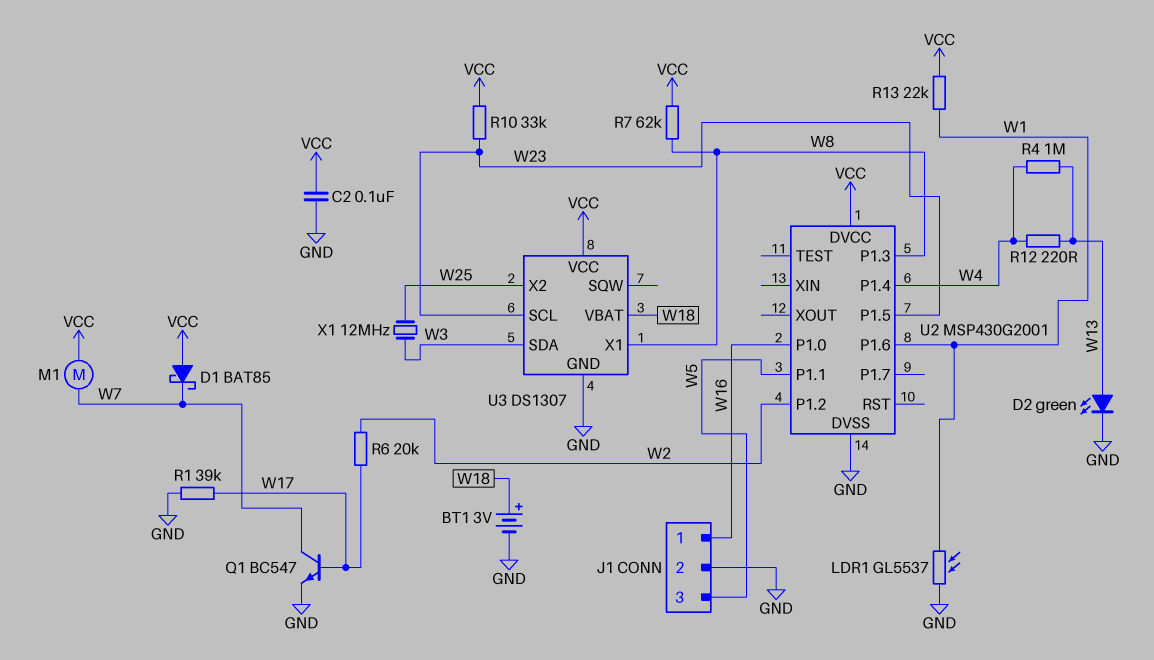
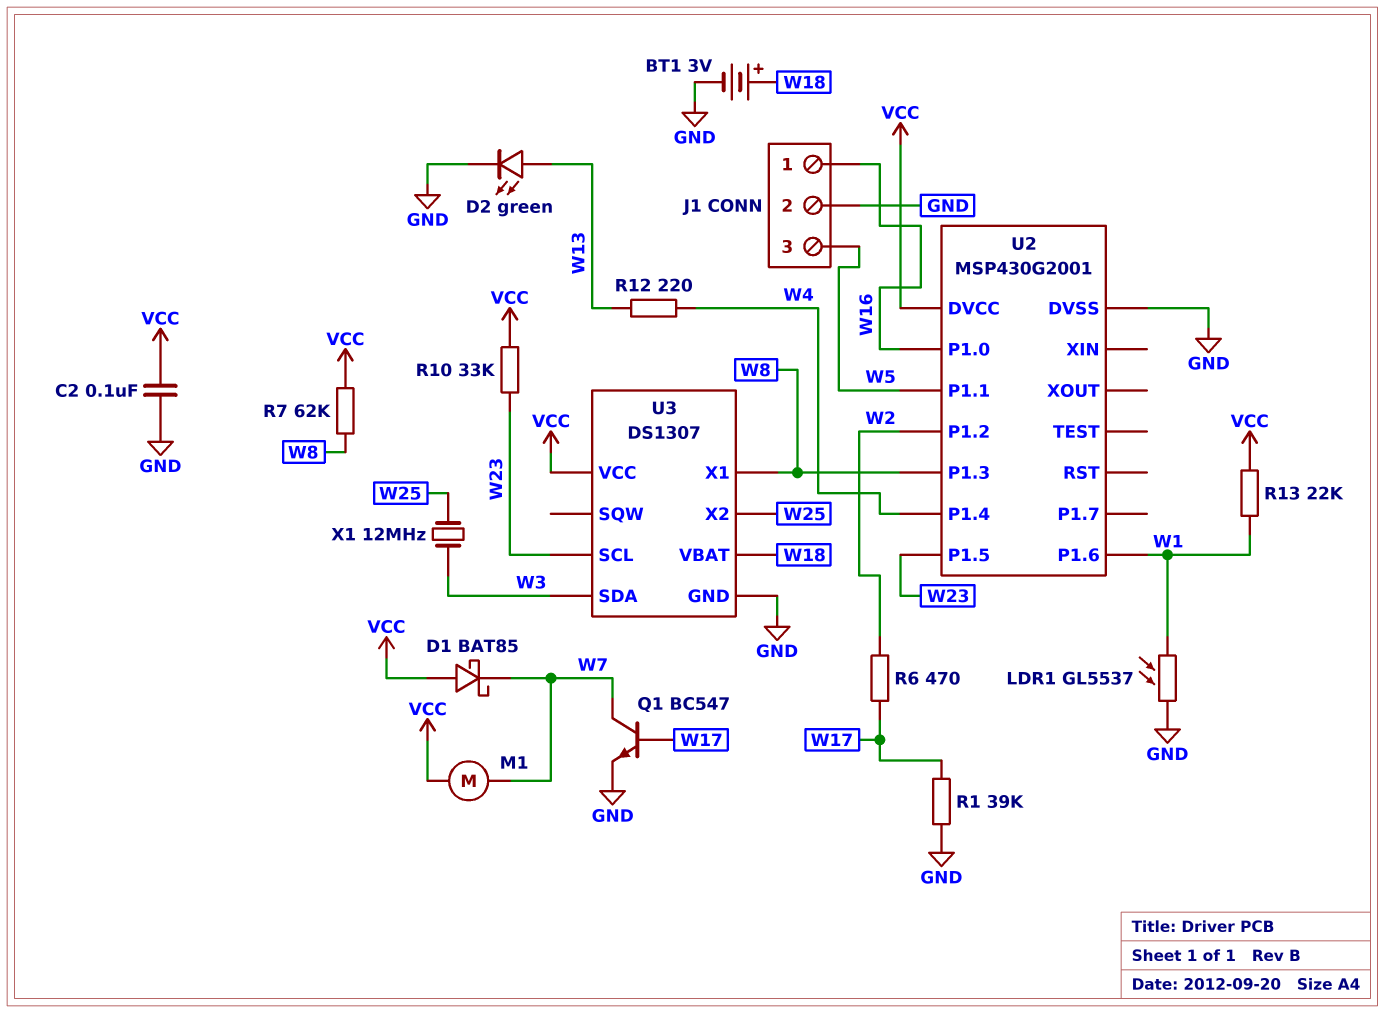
R4: 1M (W4, W13) -> none
R6: 20k (W2, W17) -> 470 (W2, W17)

